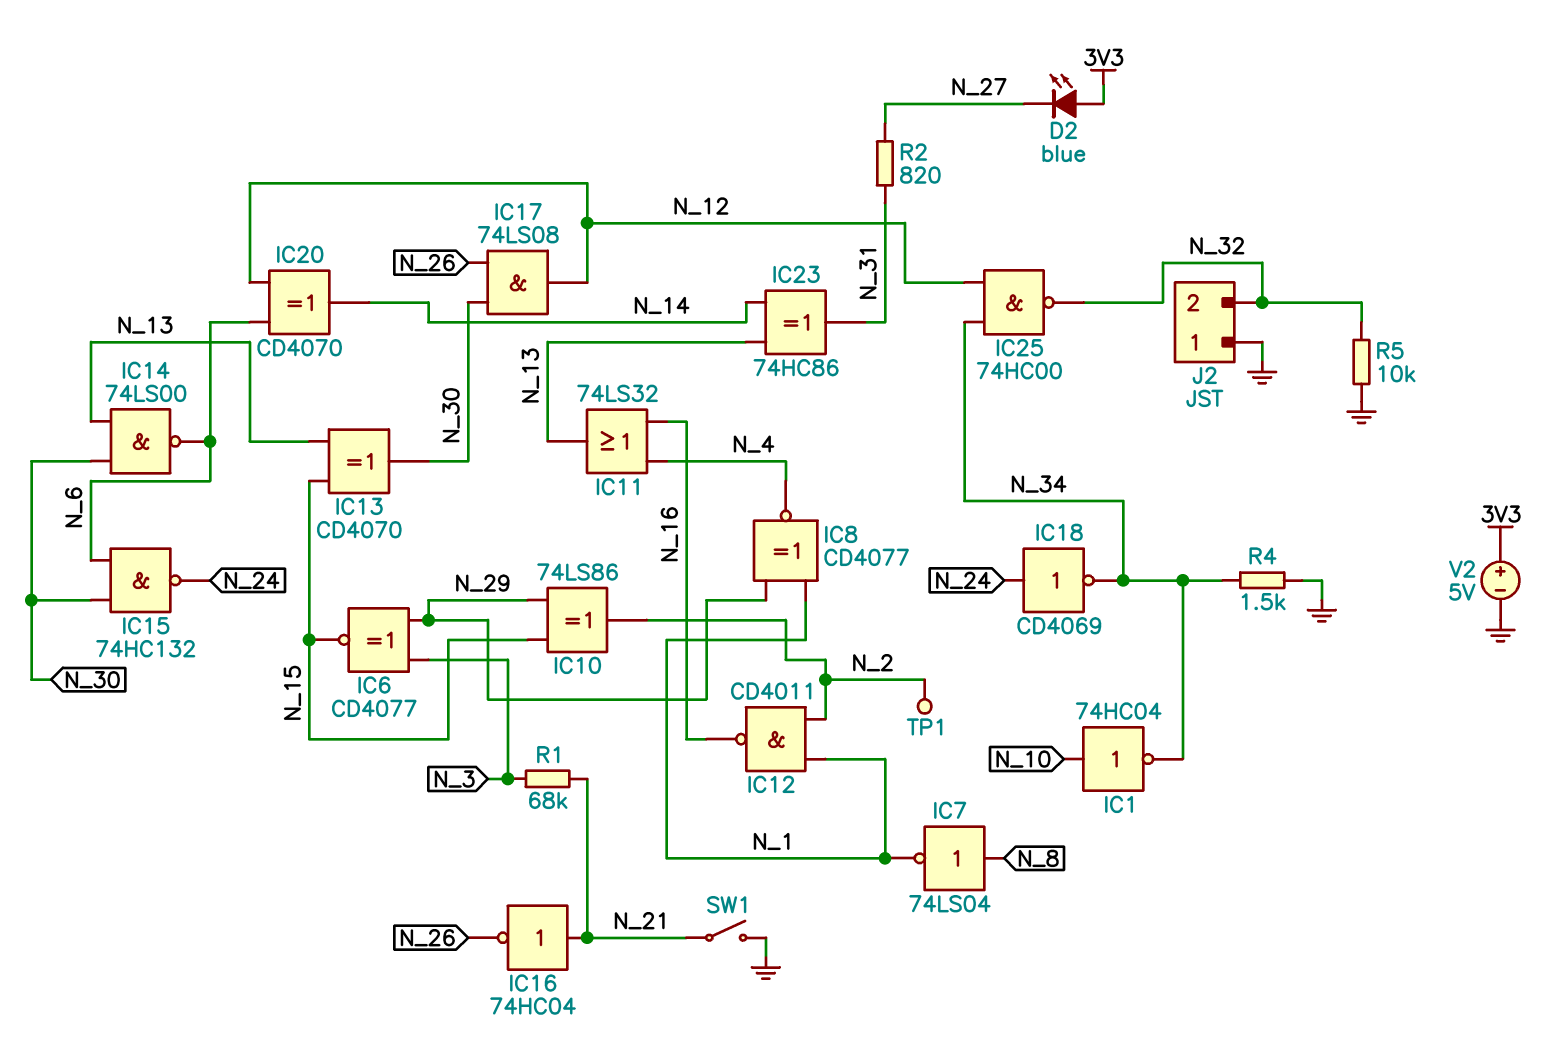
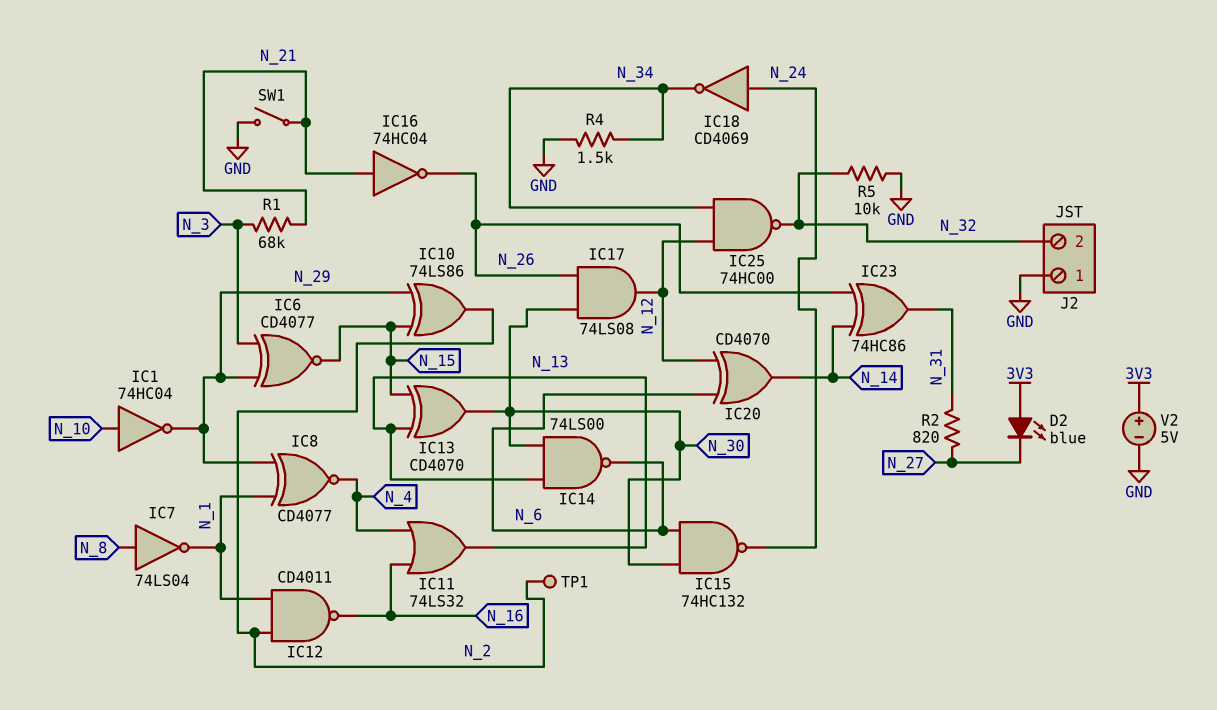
IC1: NOT 74HC04 (in N_10, out N_34) -> NOT 74HC04 (in N_10, out N_29)
IC23: XOR 74HC86 (in N_13, in N_14, out N_31) -> XOR 74HC86 (in N_14, in N_26, out N_31)

